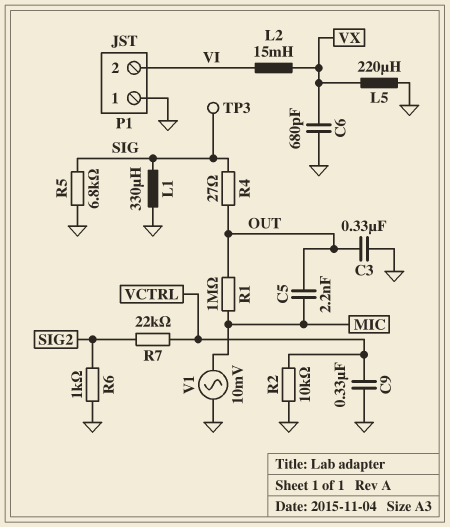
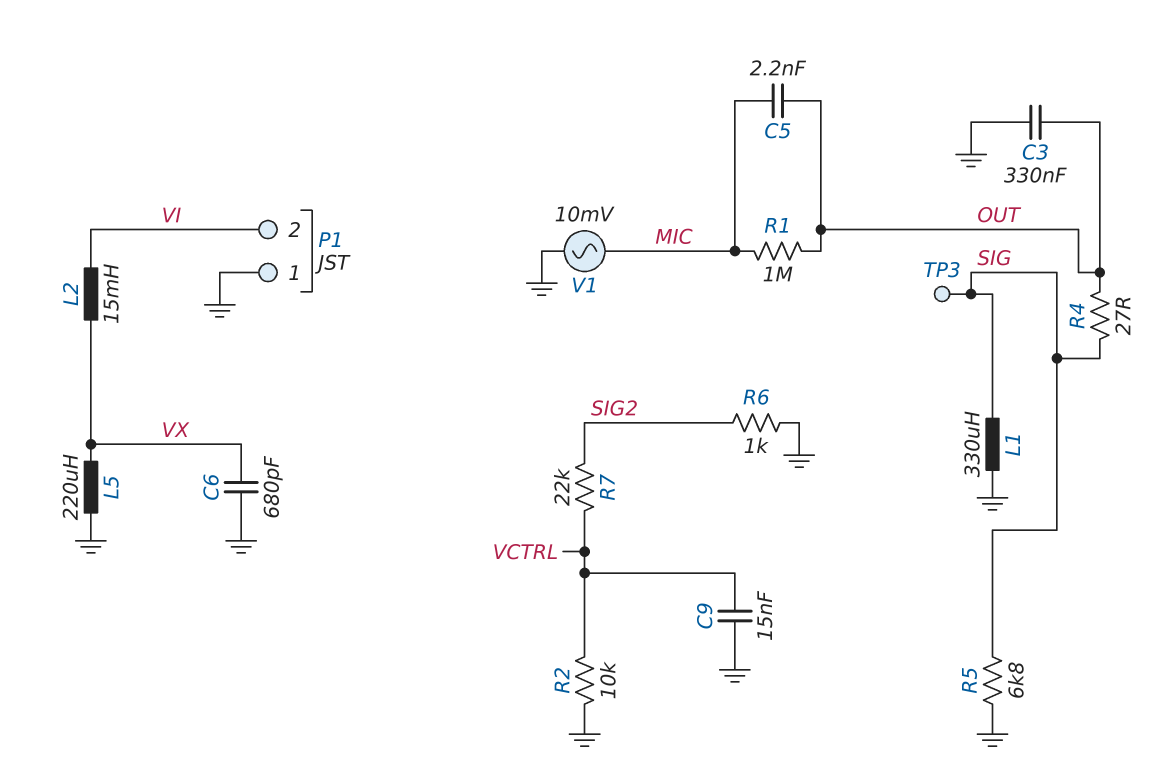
C9: 330nF (GND, VCTRL) -> 15nF (GND, VCTRL)

